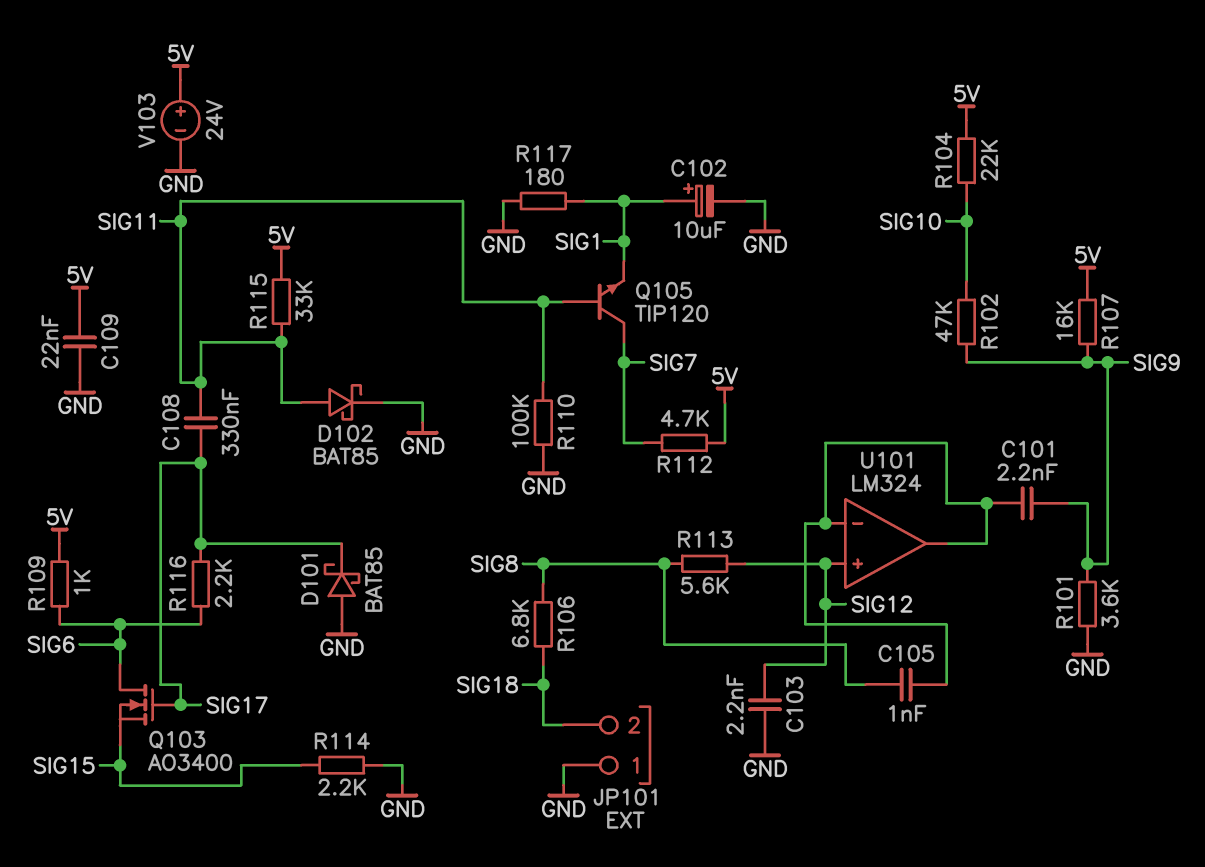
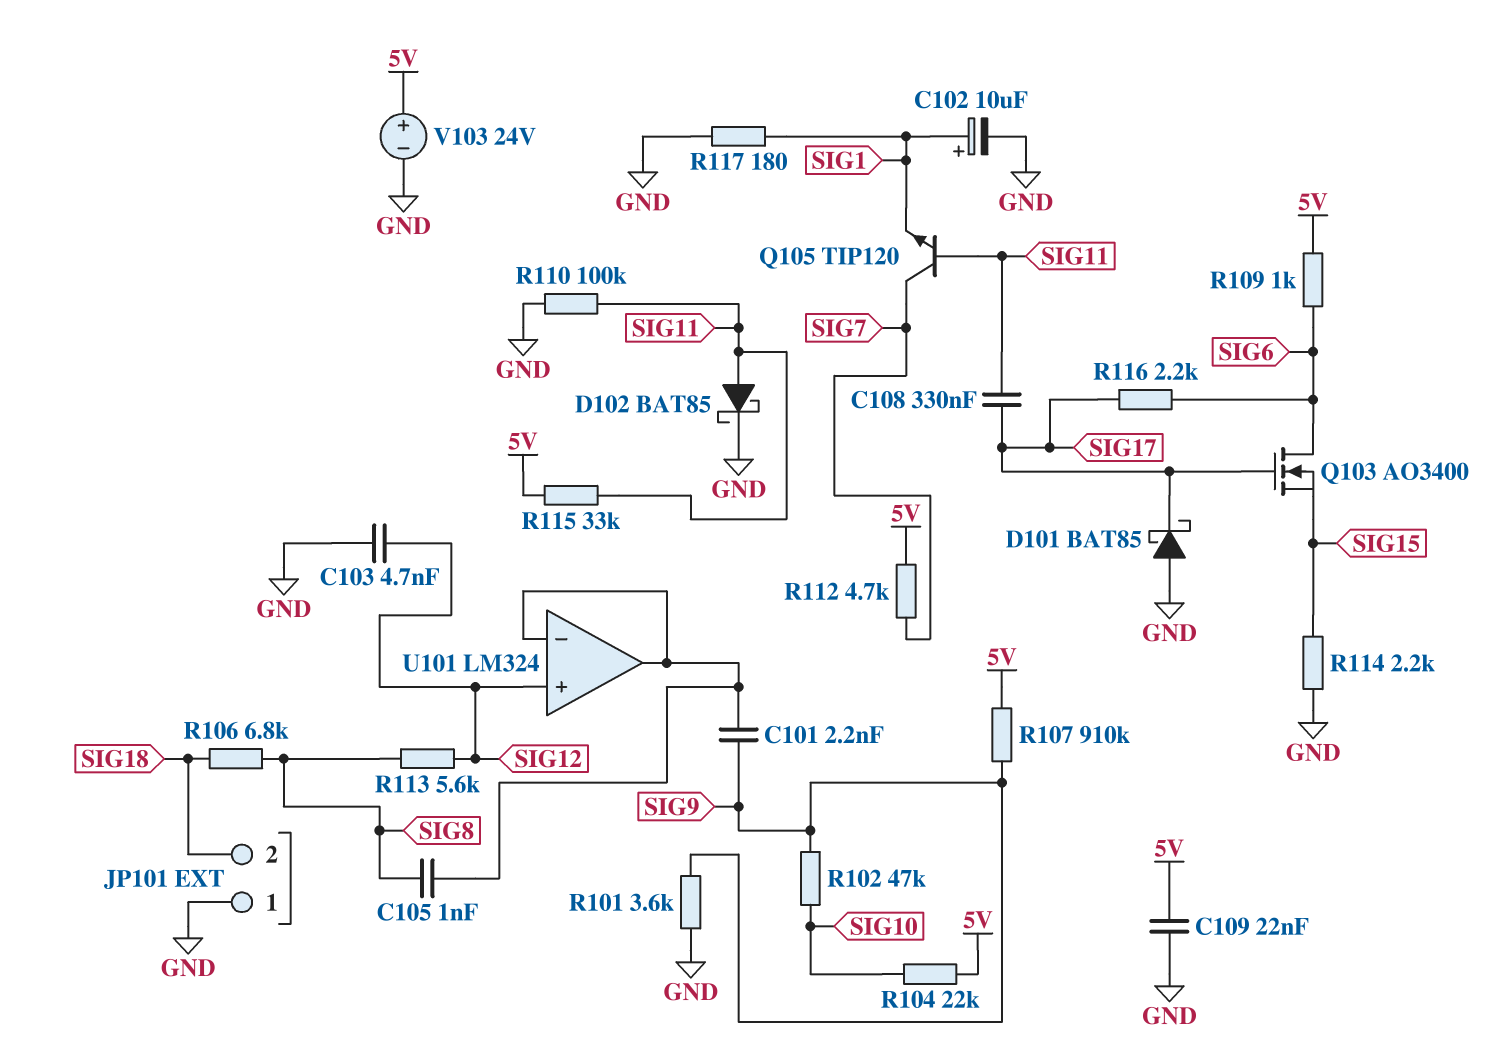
C103: 2.2nF (GND, SIG12) -> 4.7nF (GND, SIG12)
R107: 16k (5V, SIG9) -> 910k (5V, SIG9)

